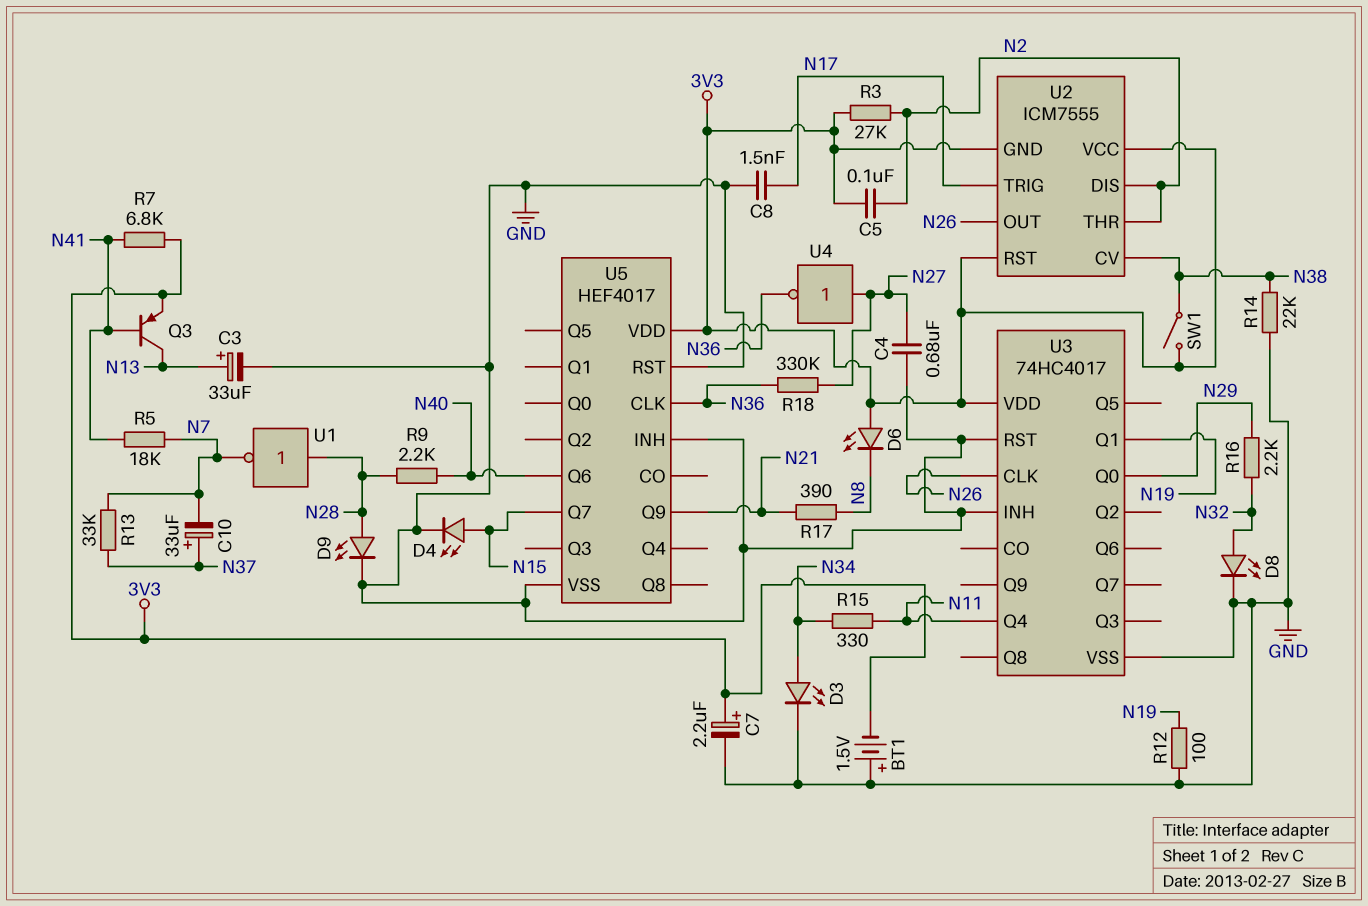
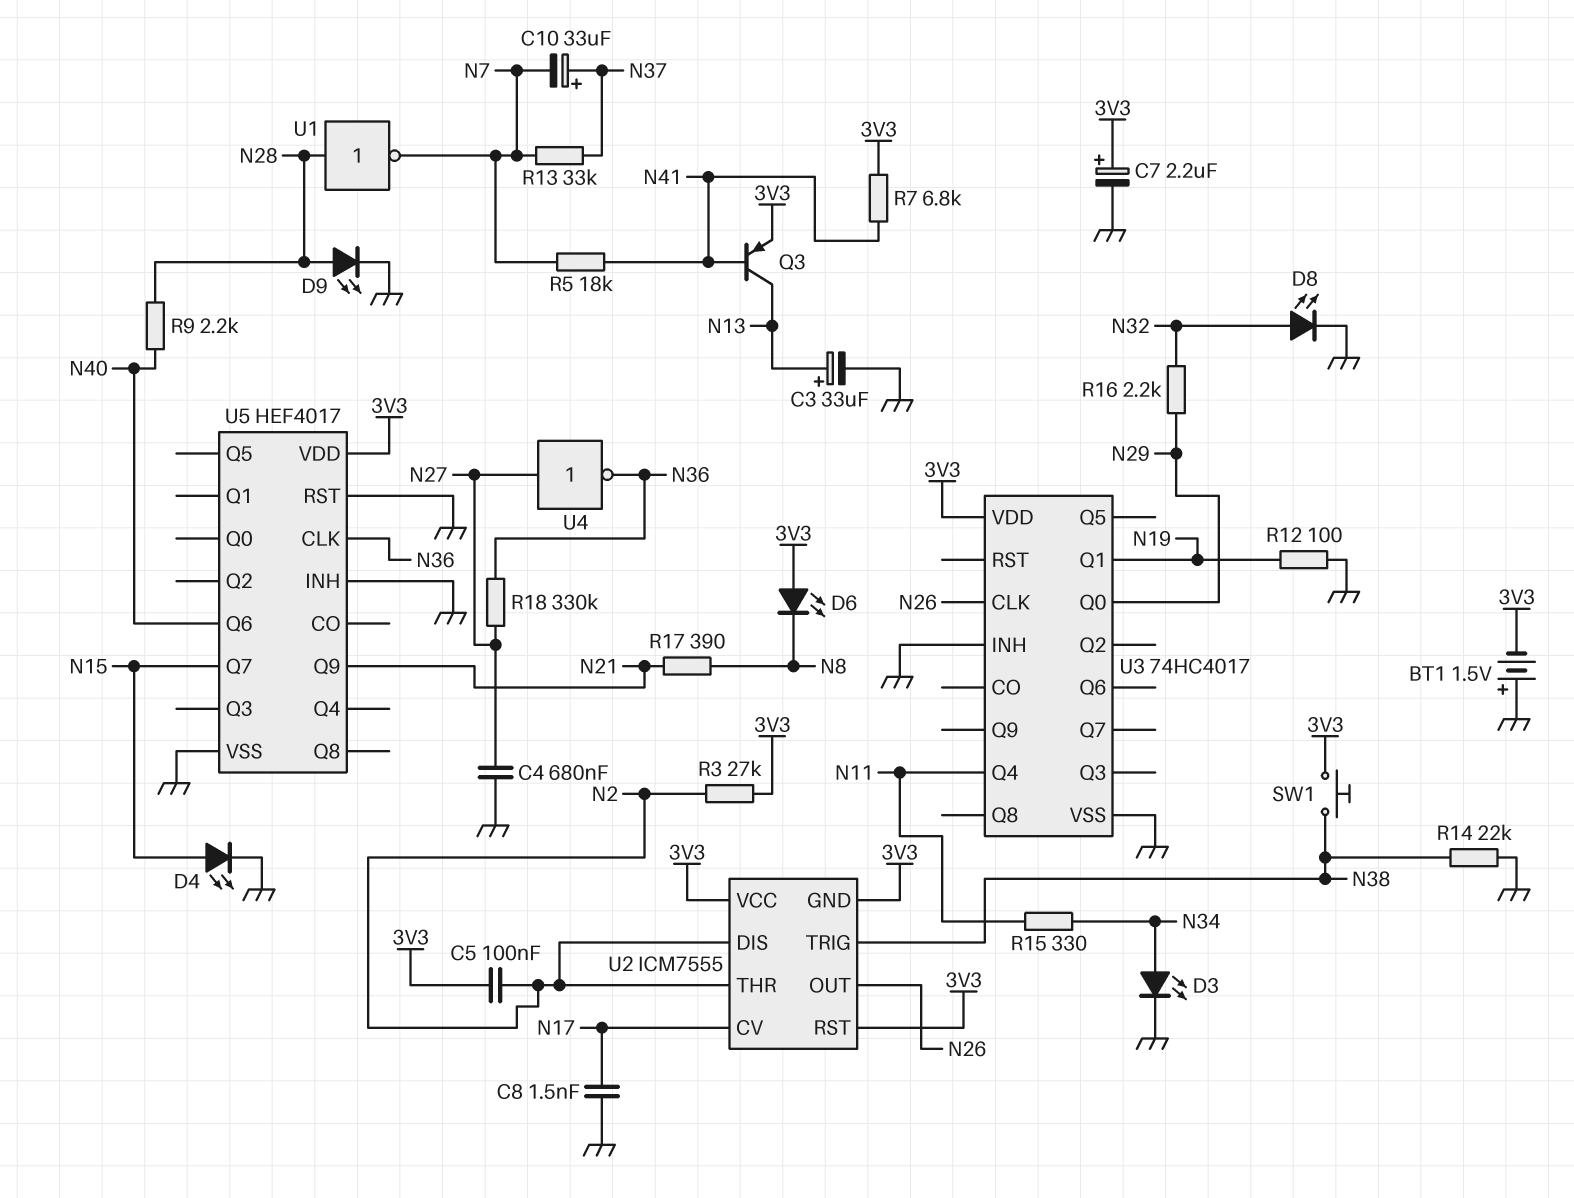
SW1: switch (3V3, N38) -> button (3V3, N38)
U2 pin CV: N38 -> N17
U2 pin TRIG: N17 -> N38
U3 pin RST: GND -> none

